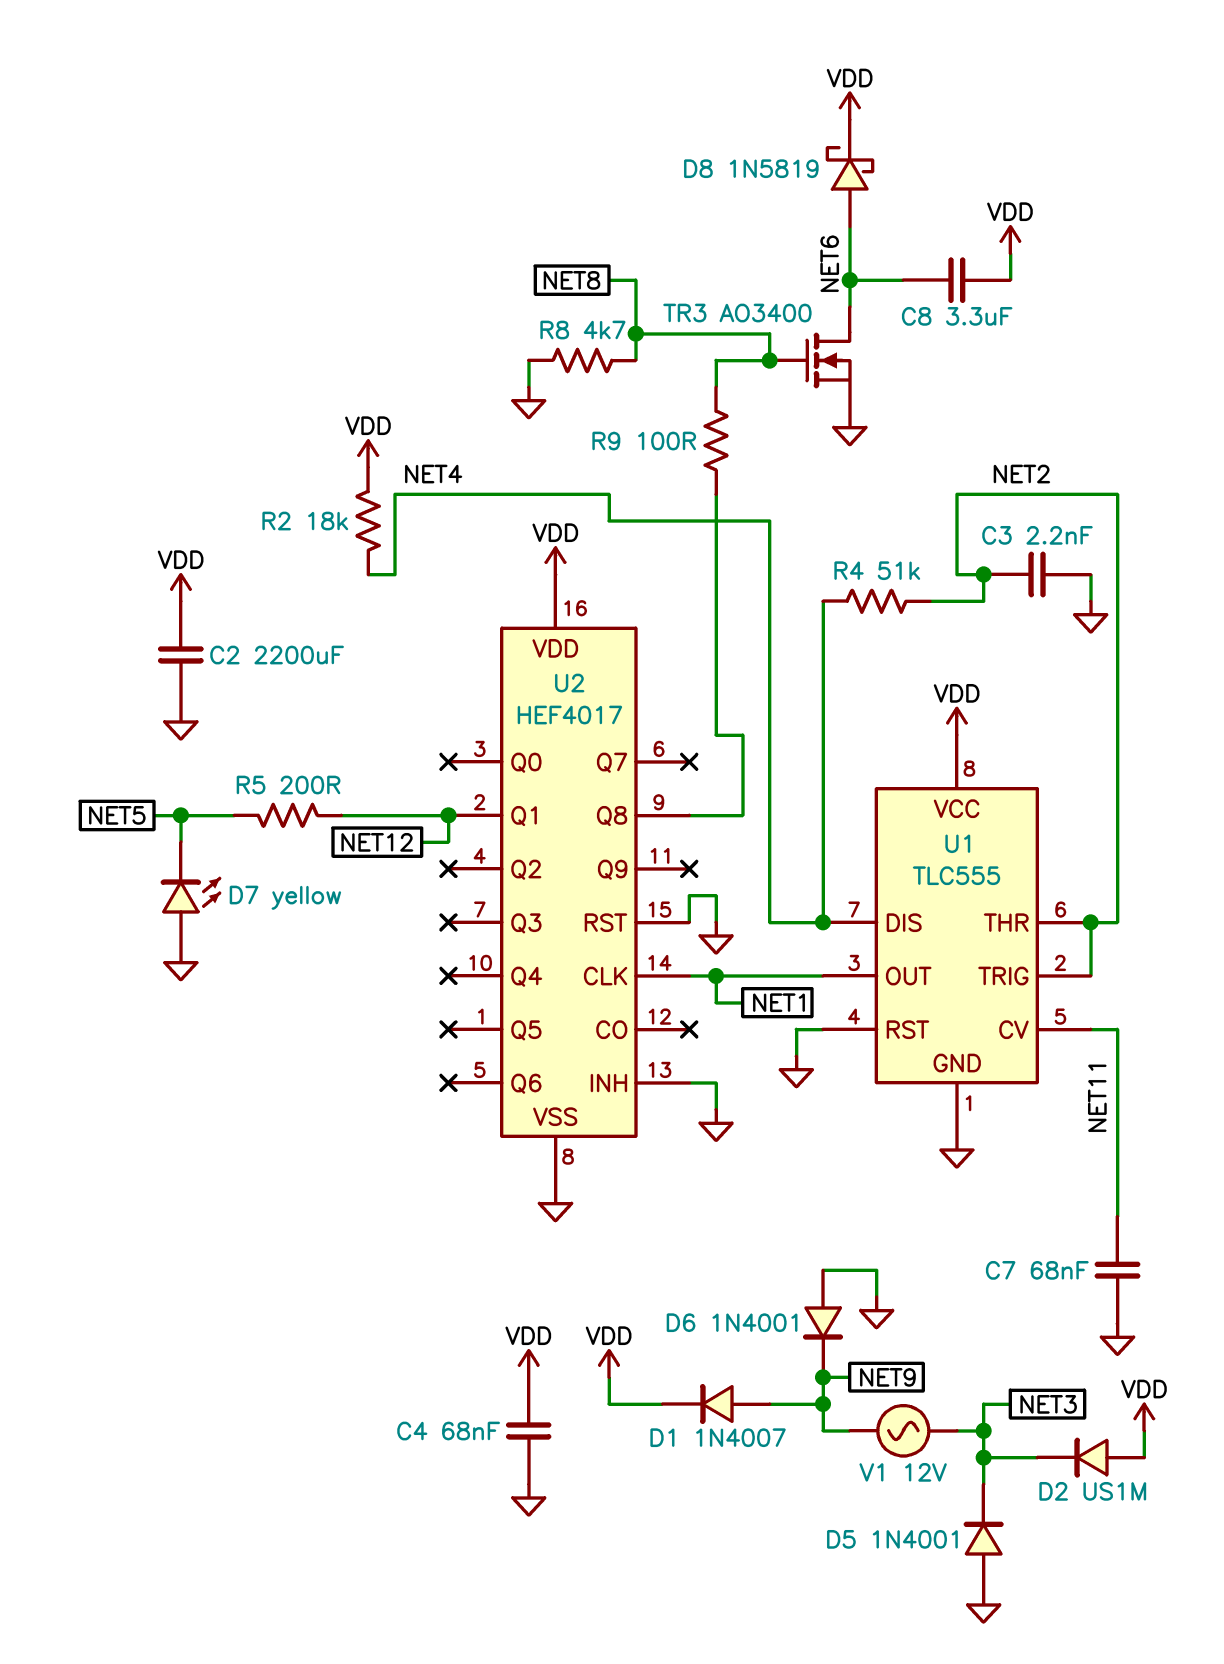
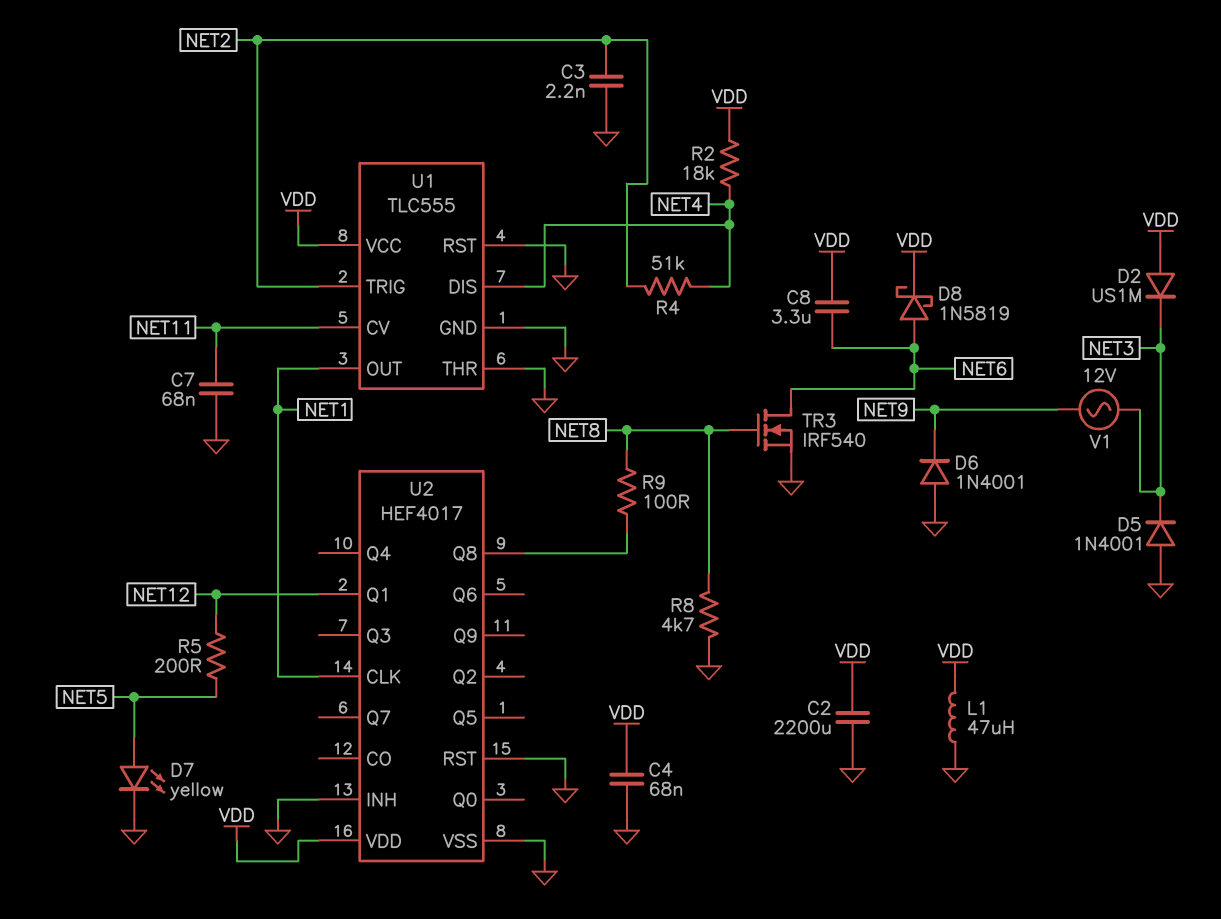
D1: diode 1N4007 (A NET9, K VDD) -> none
D7: LED yellow (A GND, K NET5) -> LED yellow (A NET5, K GND)
L1: none -> 47uH (GND, VDD)
TR3: NMOS AO3400 (G NET8, D NET6, S GND) -> NMOS IRF540 (G NET8, D NET6, S GND)
U1 pin THR: NET2 -> GND

